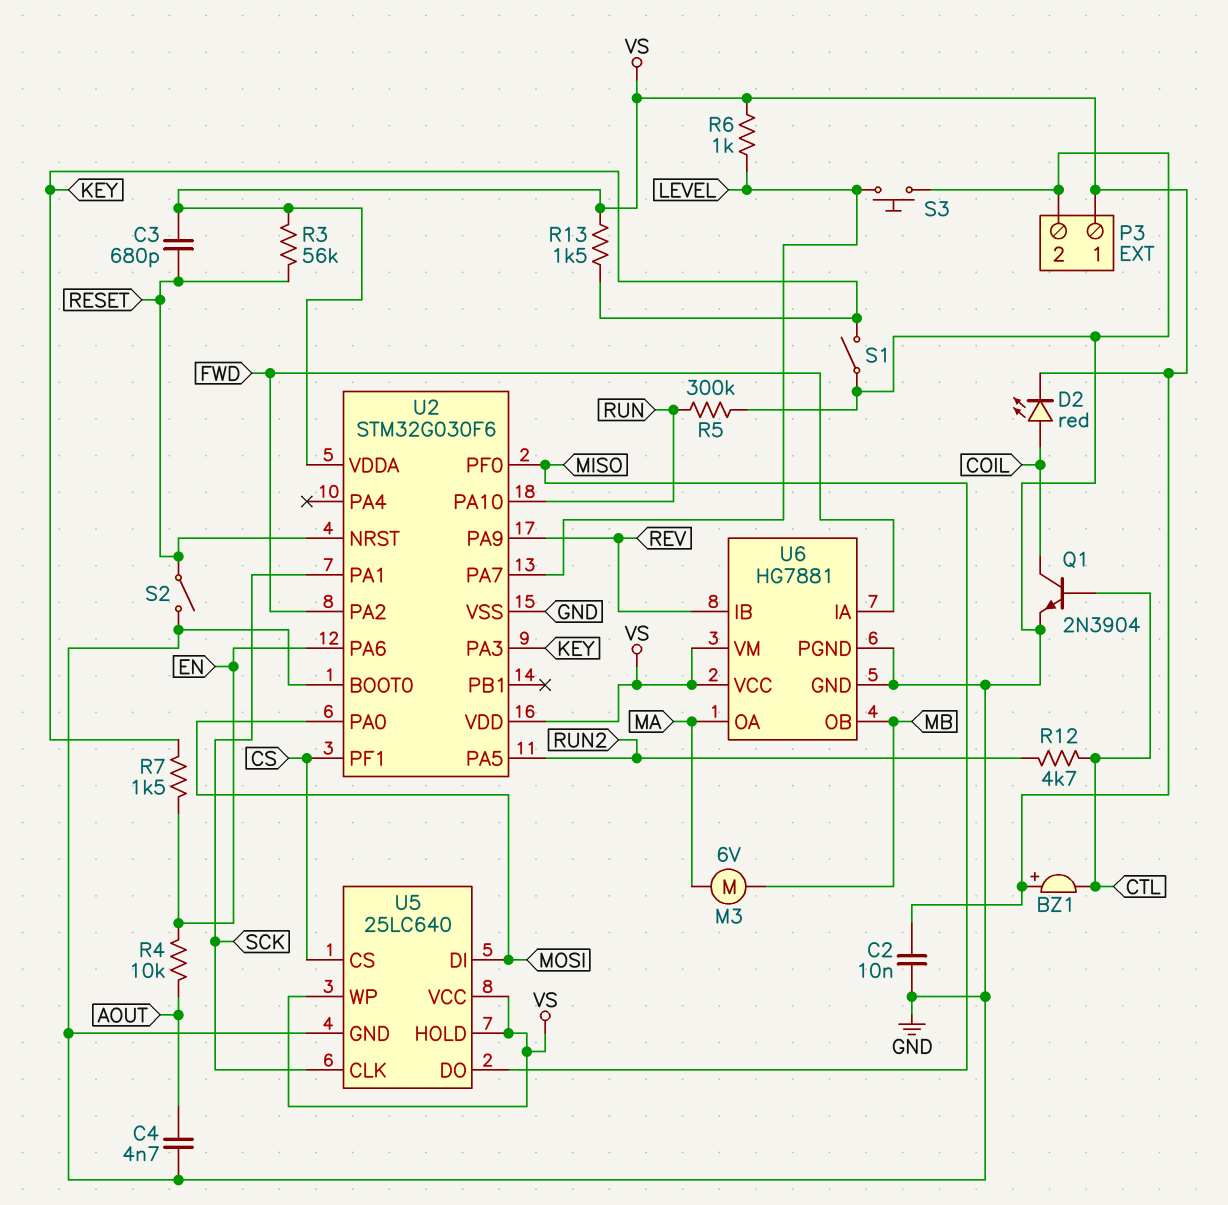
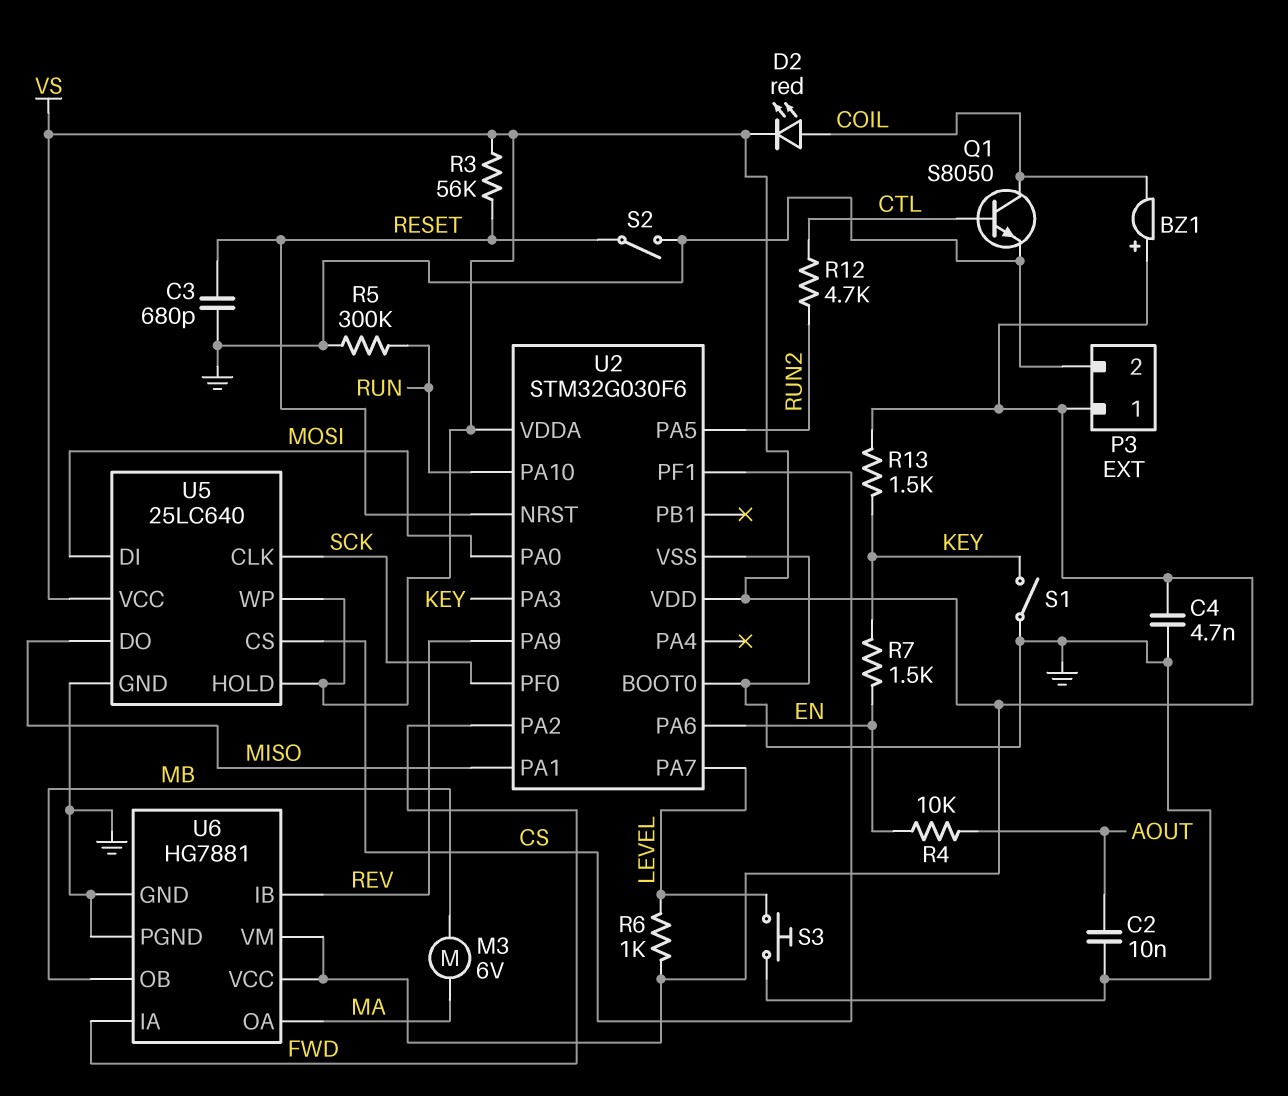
BZ1: buzzer (plus VS, minus CTL) -> buzzer (plus VS, minus COIL)
C2: 10nF (GND, VS) -> 10nF (AOUT, GND)
C3: 680pF (RESET, VS) -> 680pF (GND, RESET)
C4: 4.7nF (AOUT, GND) -> 4.7nF (GND, VS)
Q1: NPN 2N3904 (B CTL, C COIL, E GND) -> NPN S8050 (B CTL, C COIL, E GND)
U2 pin PA1: SCK -> MISO
U2 pin PF0: MISO -> SCK

